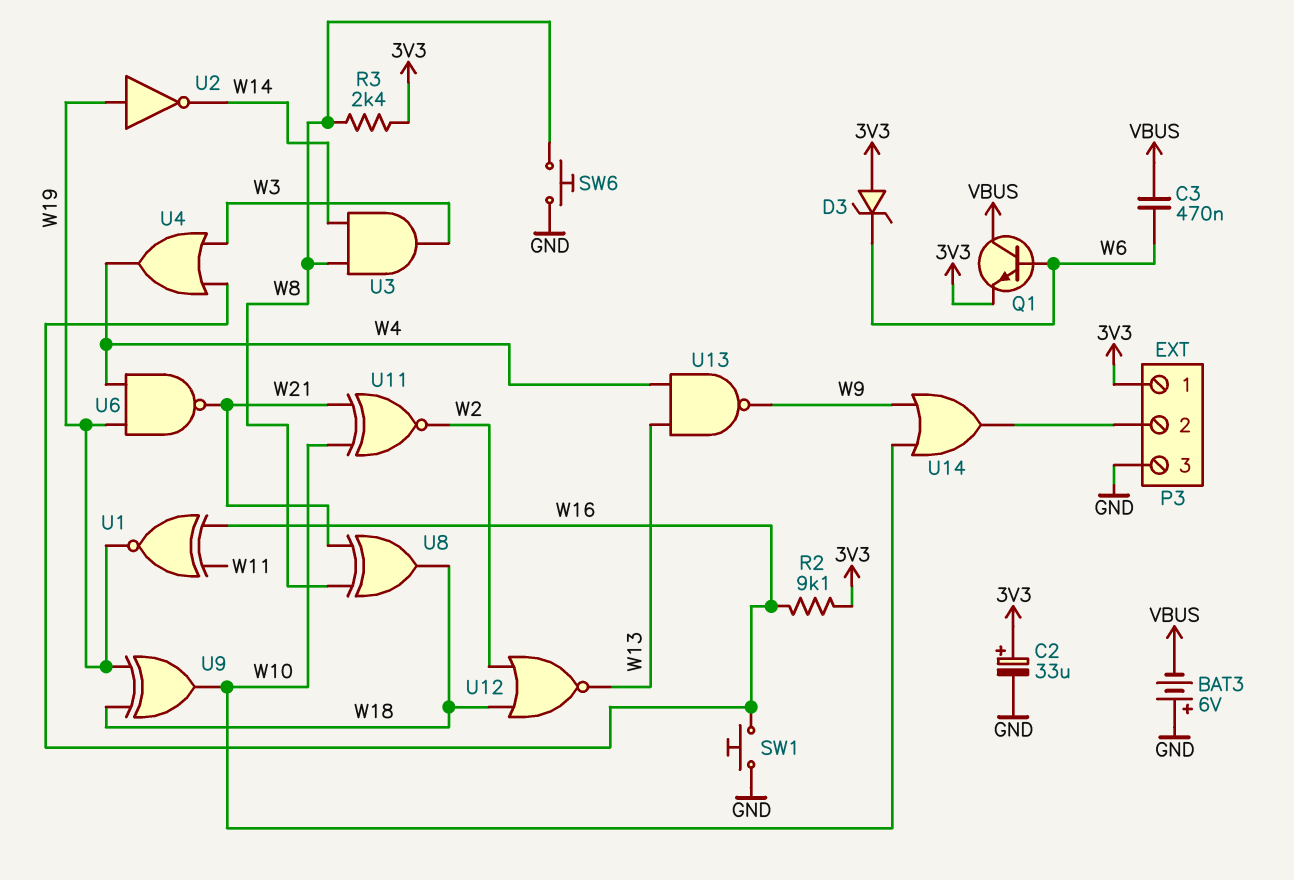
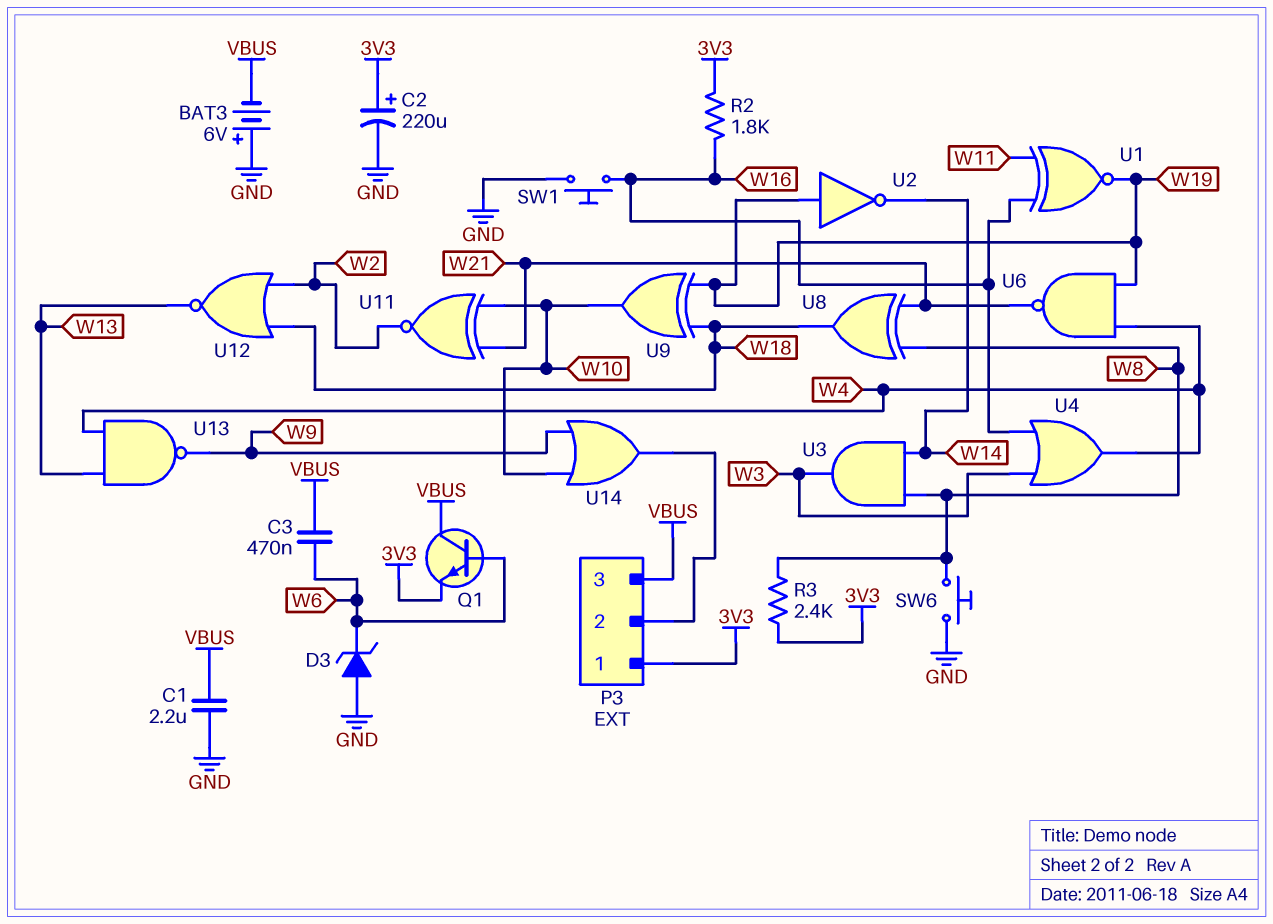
C1: none -> 2.2uF (GND, VBUS)
C2: 33uF (plus 3V3, minus GND) -> 220uF (plus 3V3, minus GND)
D3: zener (A 3V3, K W6) -> zener (A GND, K W6)
P3 pin 3: GND -> VBUS
R2: 9.1k (3V3, W16) -> 1.8k (3V3, W16)

